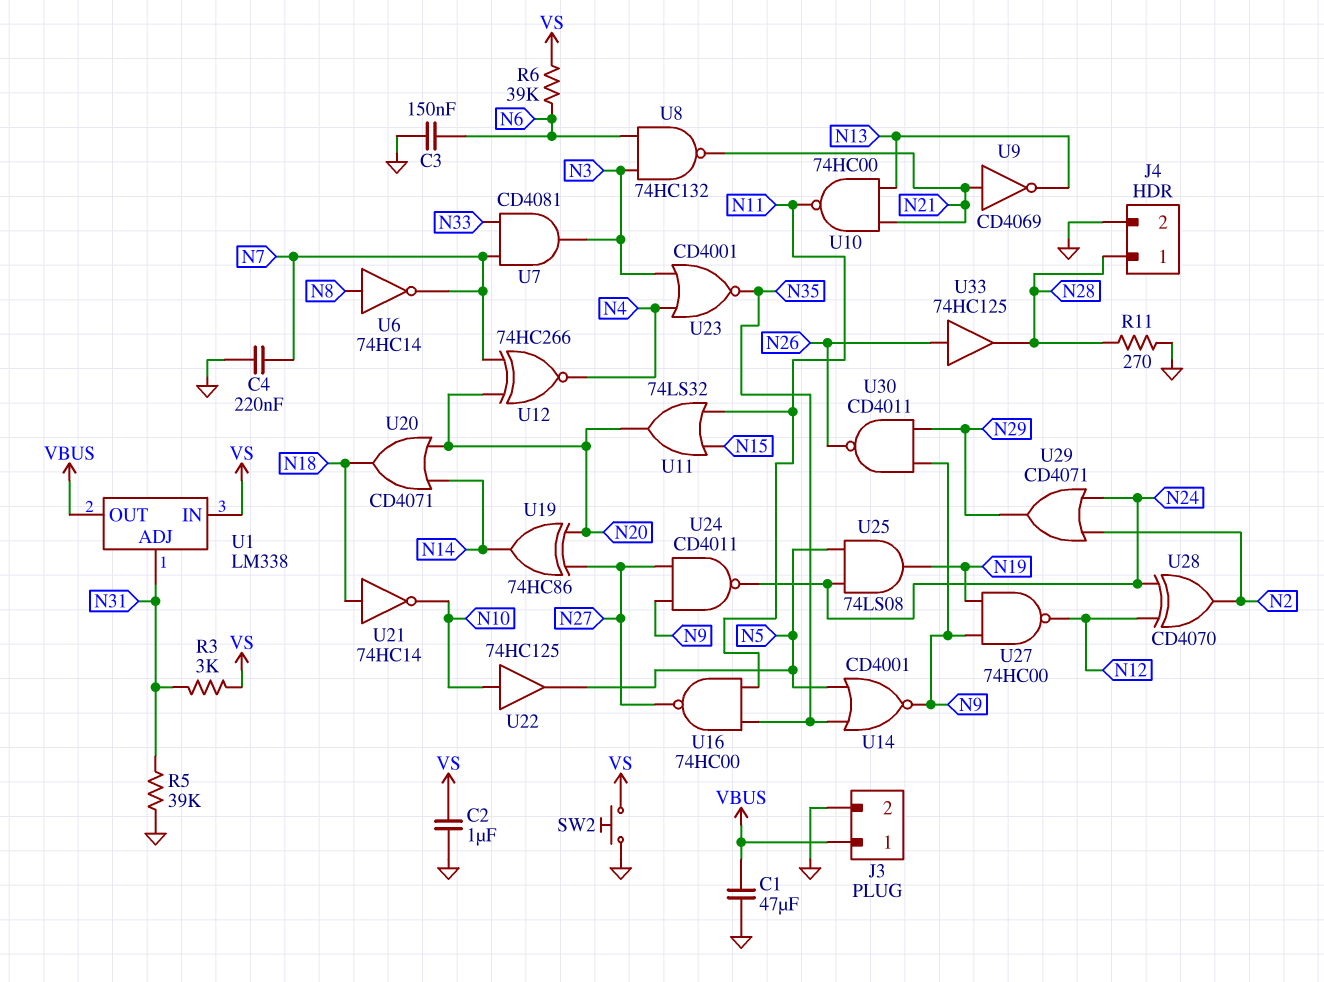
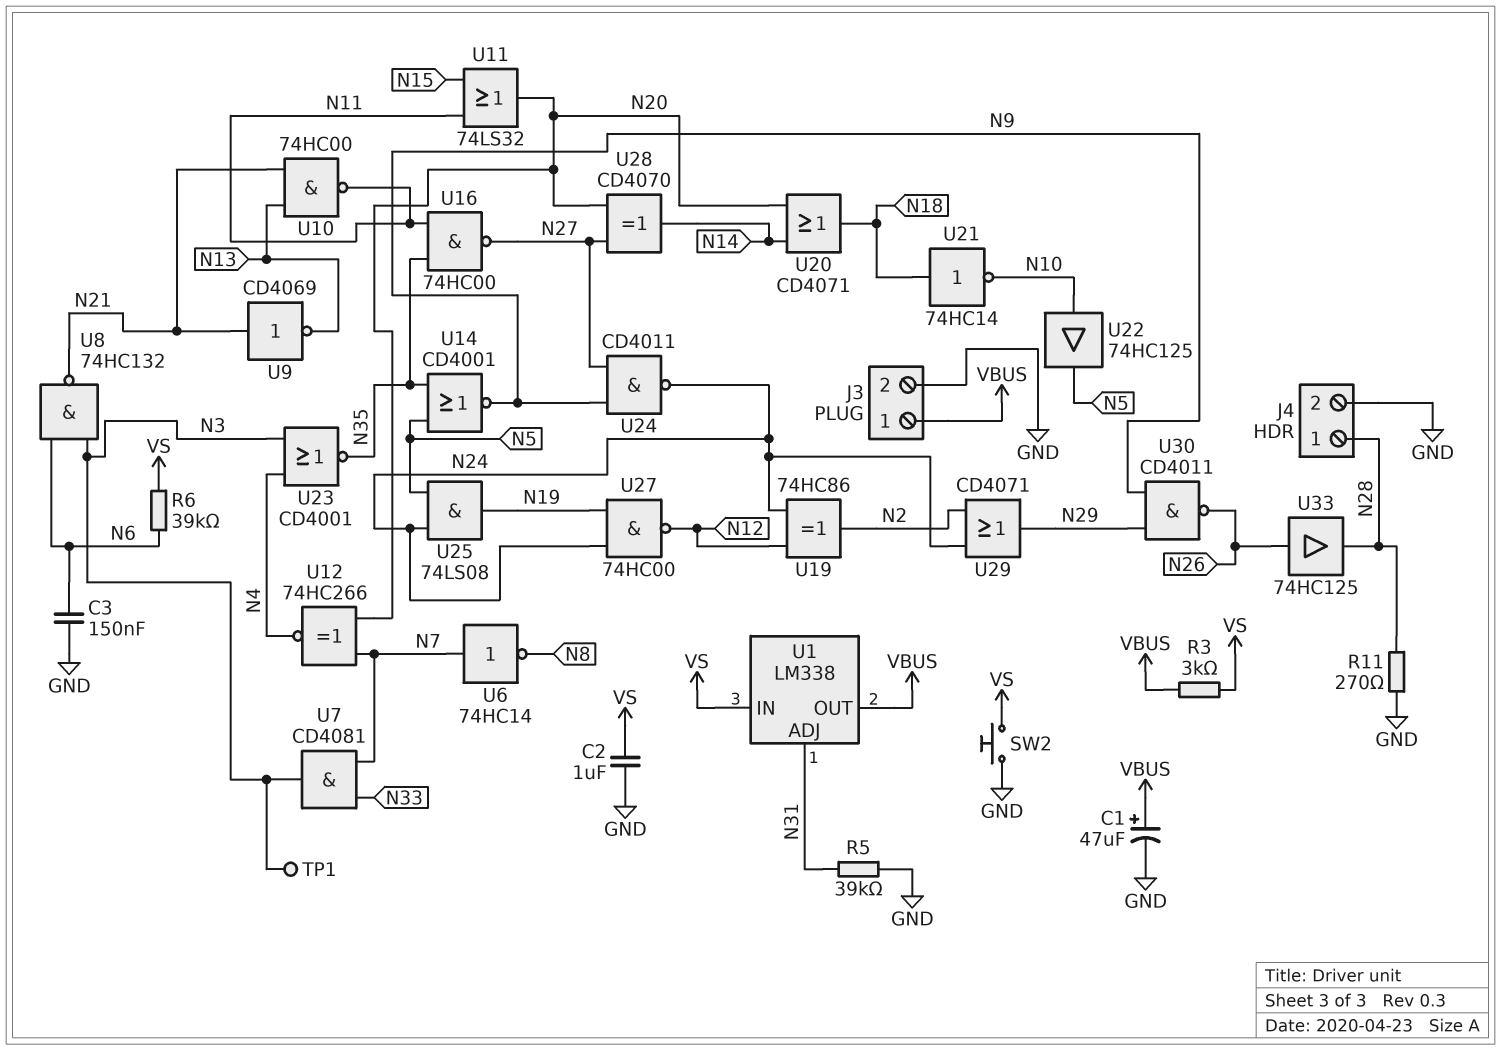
C1: 47uF (GND, VBUS) -> 47uF (plus VBUS, minus GND)
C4: 220nF (GND, N7) -> none
R3: 3k (N31, VS) -> 3k (VBUS, VS)
TP1: none -> test point (N3)
U6: NOT 74HC14 (in N8, out N7) -> NOT 74HC14 (in N7, out N8)
U19: XOR 74HC86 (in N20, in N27, out N14) -> XOR 74HC86 (in N12, in N24, out N2)
U27: NAND 74HC00 (in N9, in N19, out N12) -> NAND 74HC00 (in N19, in N24, out N12)
U28: XOR CD4070 (in N12, in N24, out N2) -> XOR CD4070 (in N20, in N27, out N14)

